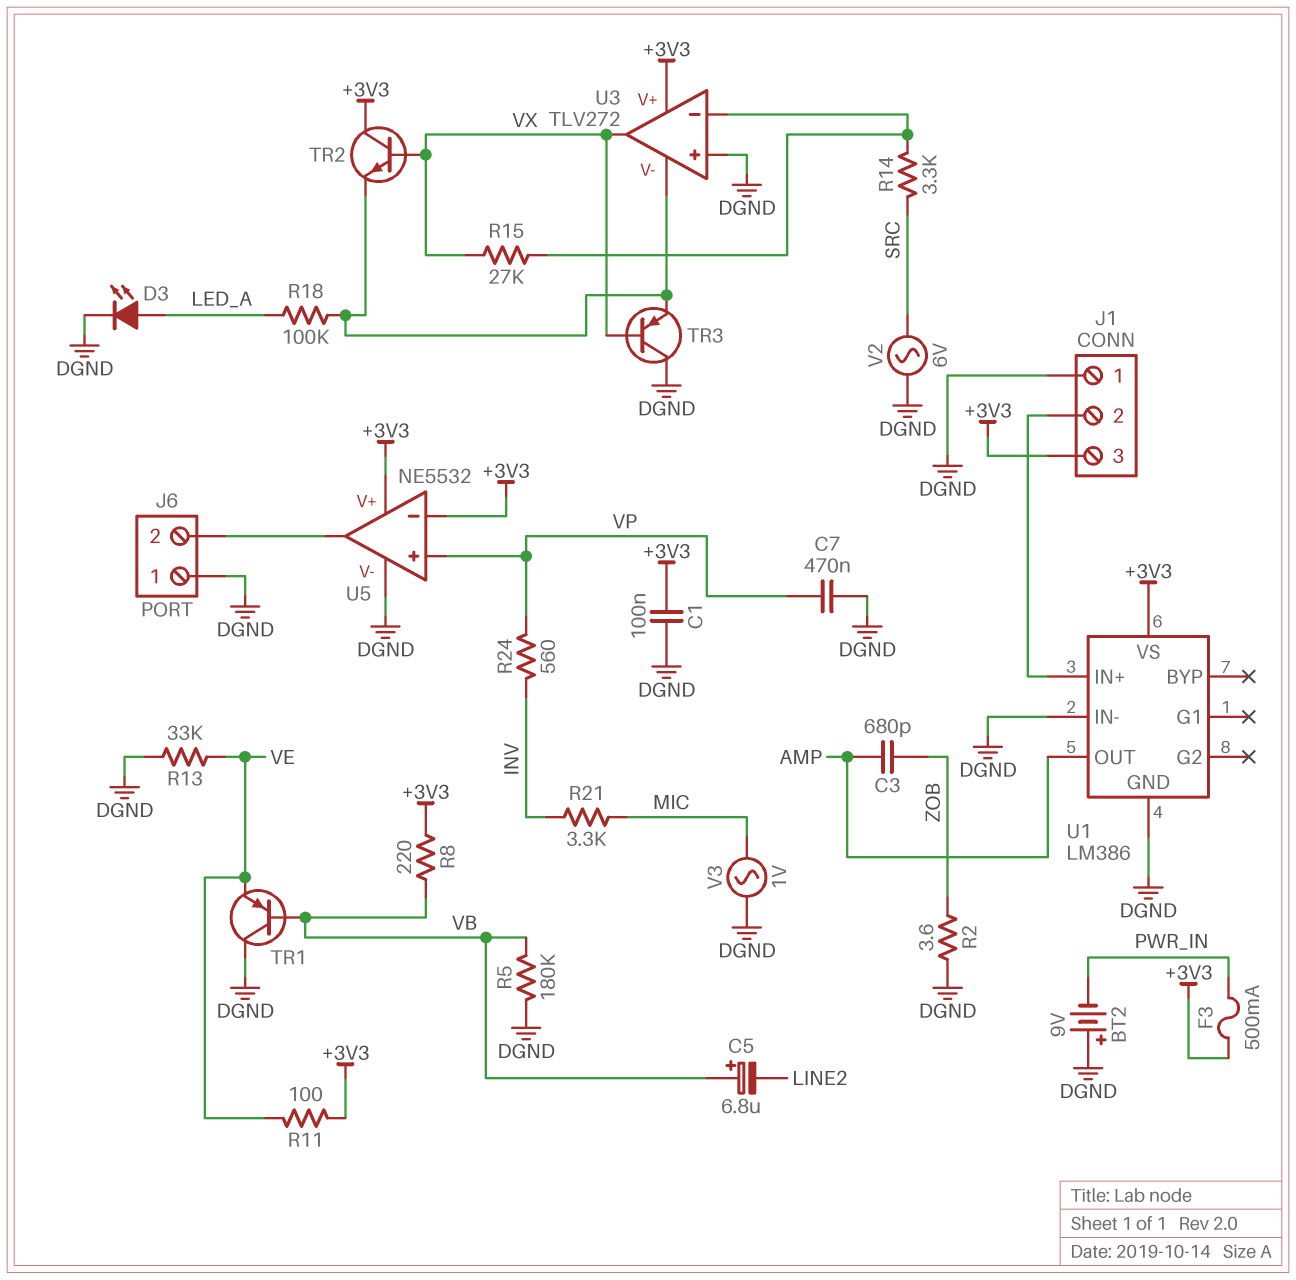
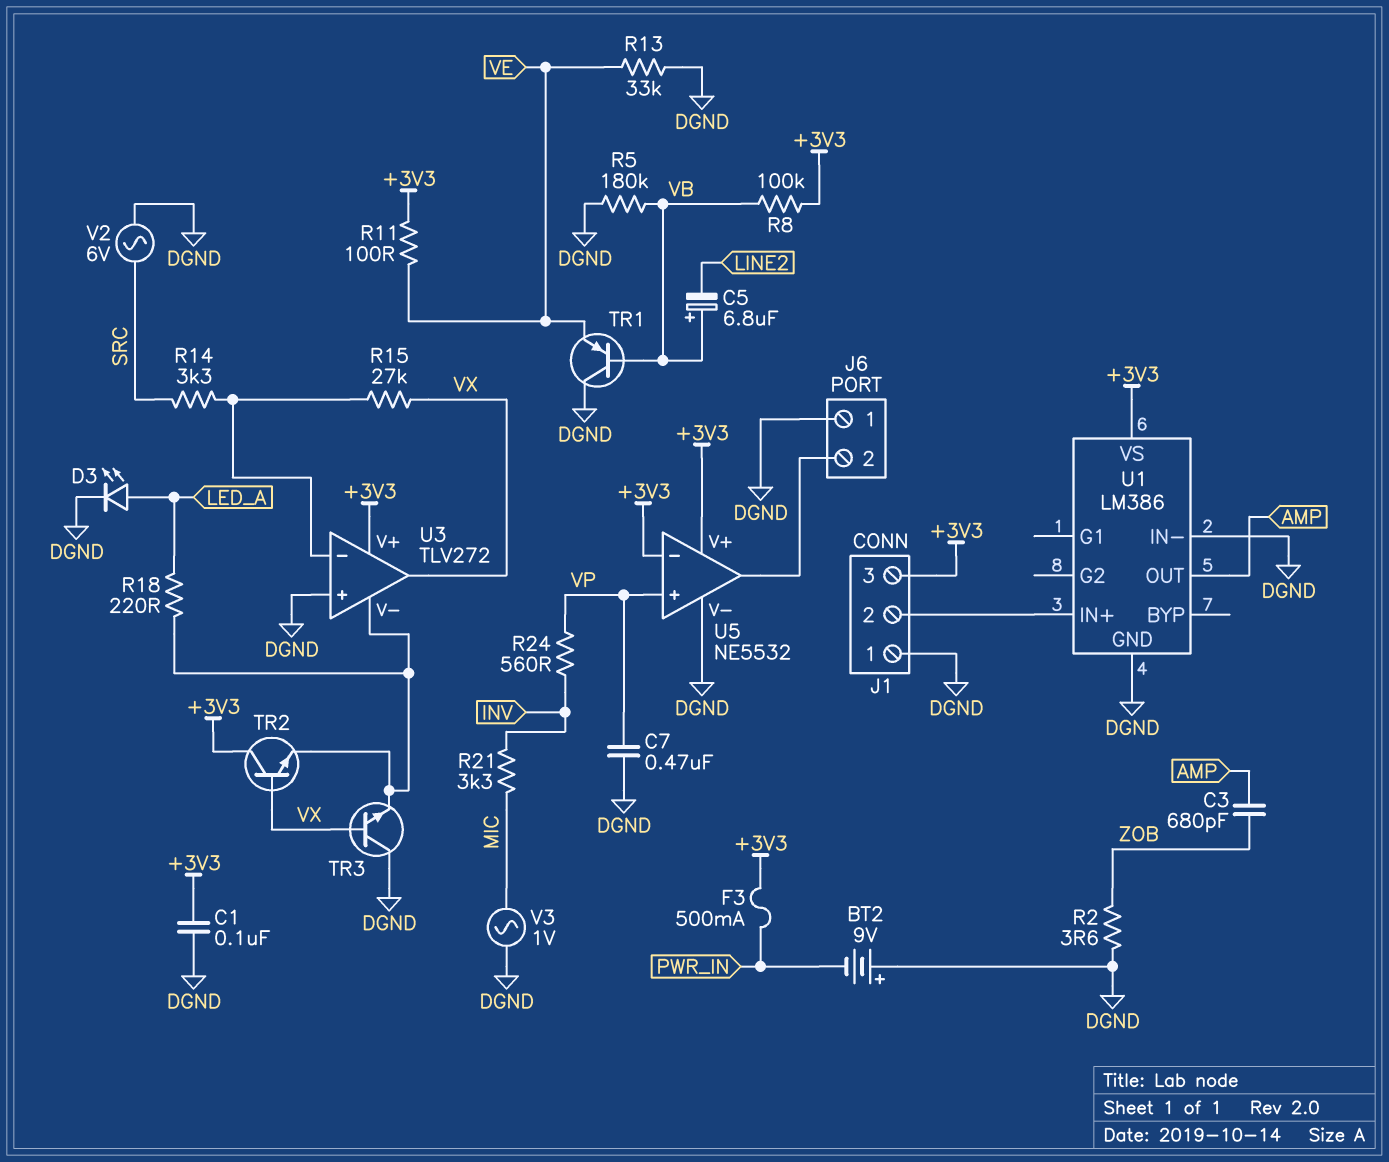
R8: 220 (+3V3, VB) -> 100k (+3V3, VB)
R18: 100k (LED_A, U3/V-) -> 220 (LED_A, U3/V-)
TR3: PNP (B VX, C DGND, E U3/V-) -> NPN (B VX, C DGND, E U3/V-)

